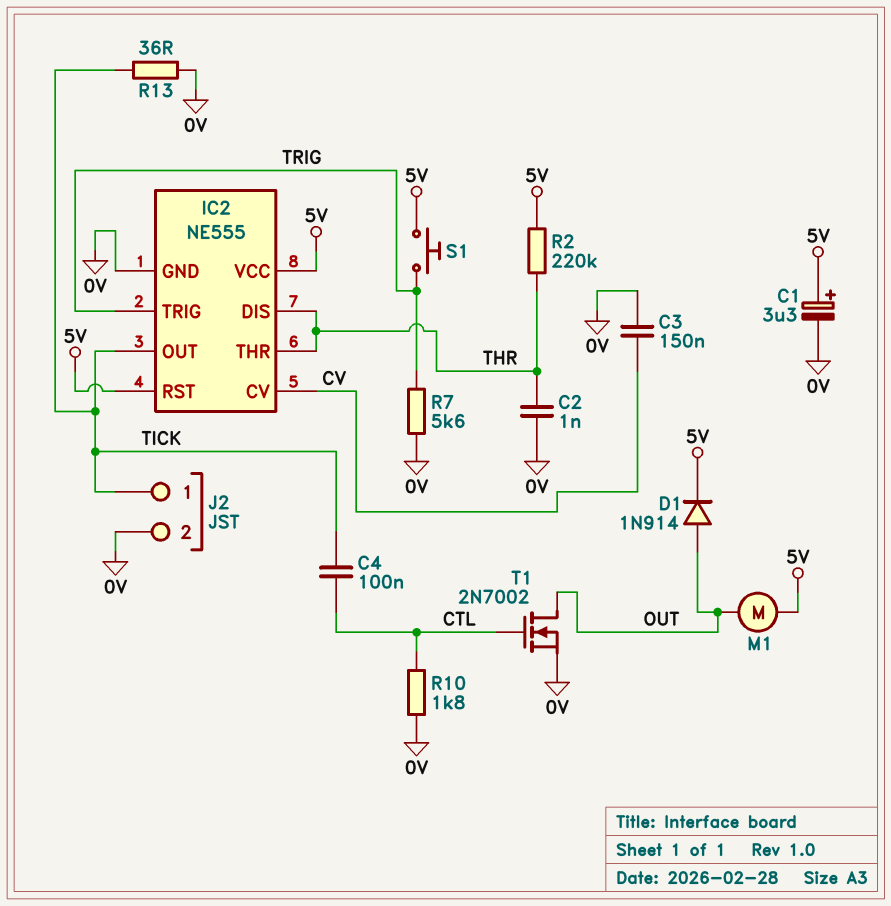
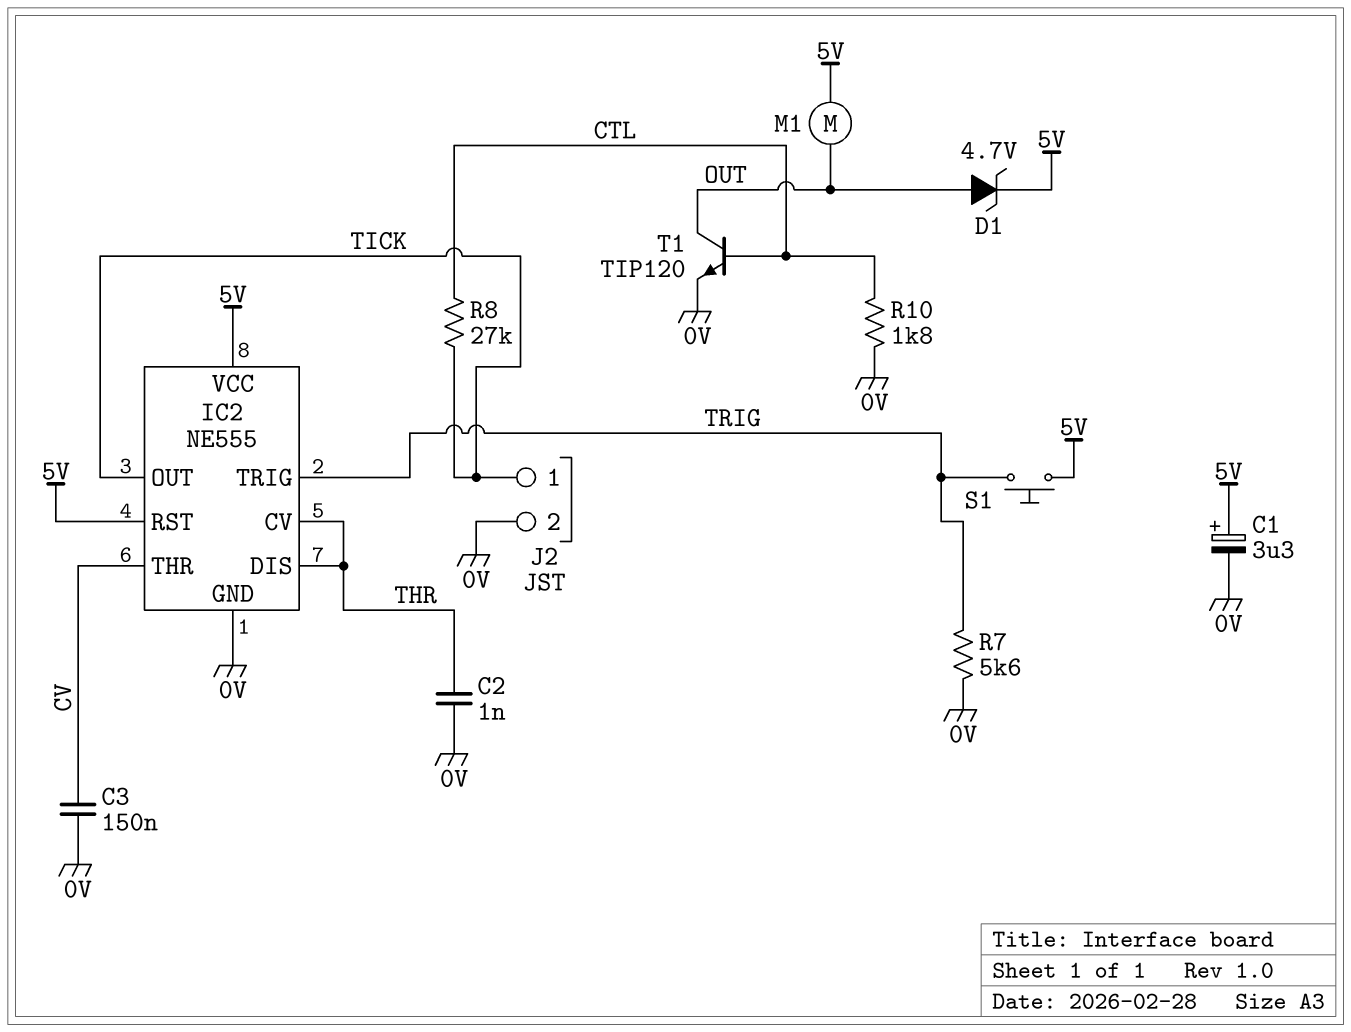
C4: 100nF (CTL, TICK) -> none
D1: diode 1N914 (A OUT, K 5V) -> zener 4.7V (A OUT, K 5V)
IC2 pin CV: CV -> THR
IC2 pin THR: THR -> CV
R2: 220k (5V, THR) -> none
R8: none -> 27k (CTL, TICK)
R13: 36 (0V, TICK) -> none
T1: NMOS 2N7002 (G CTL, D OUT, S 0V) -> NPN TIP120 (B CTL, C OUT, E 0V)

